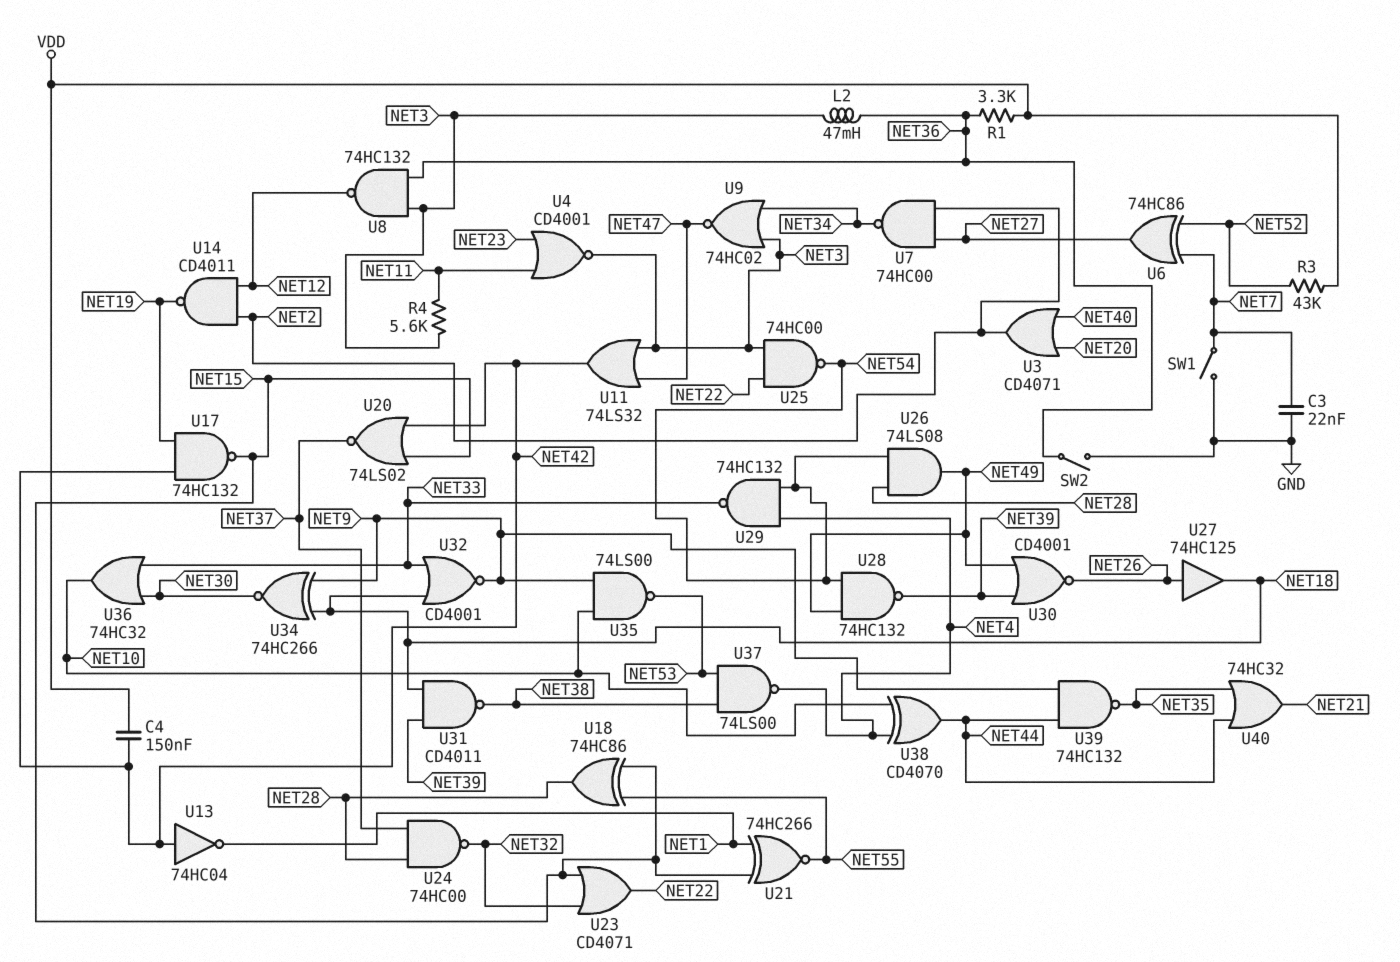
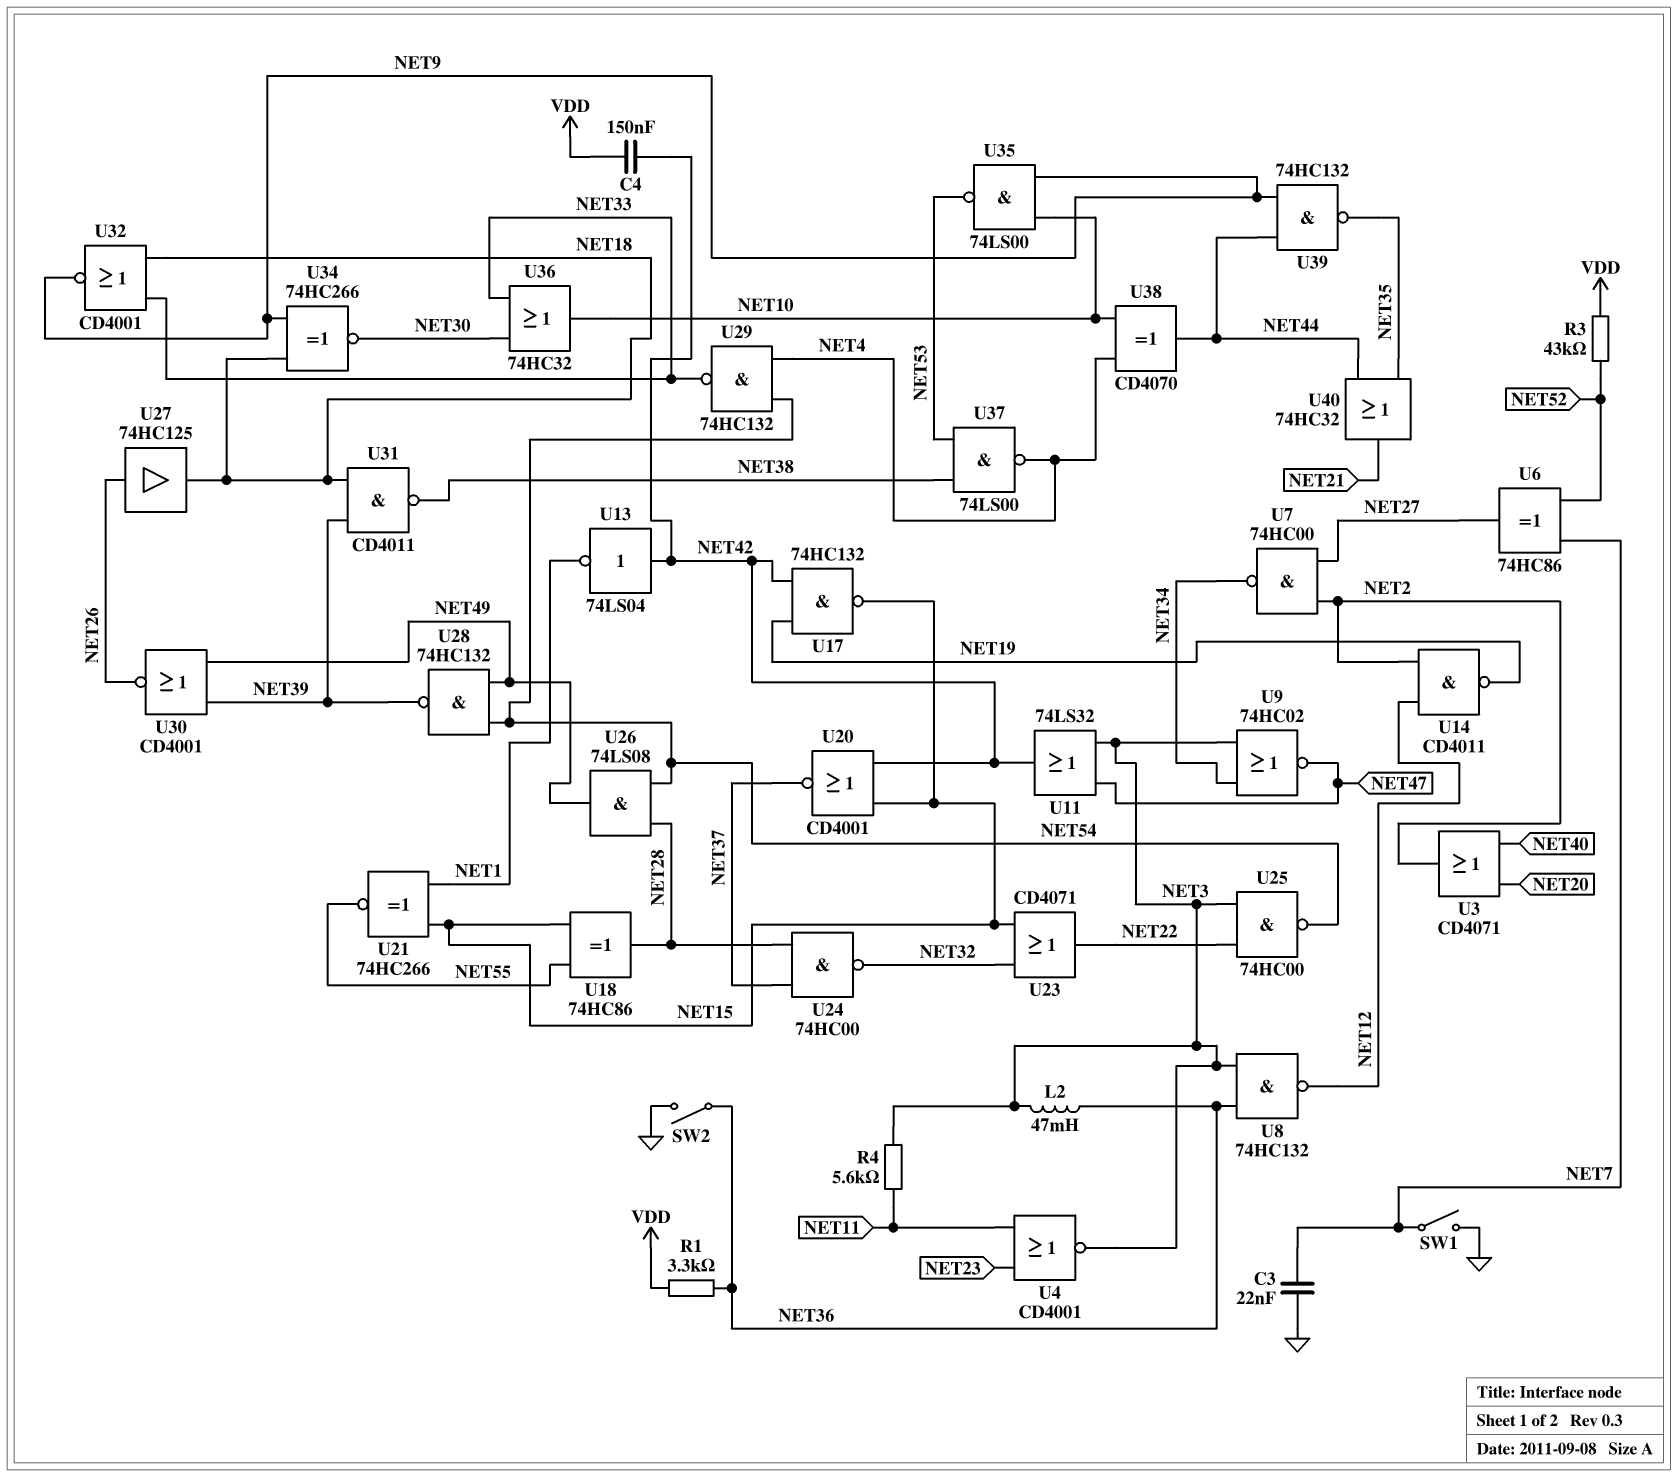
U13: NOT 74HC04 (in NET42, out NET1) -> NOT 74LS04 (in NET42, out NET1)
U20: NOR 74LS02 (in NET15, in NET42, out NET37) -> NOR CD4001 (in NET15, in NET42, out NET37)

